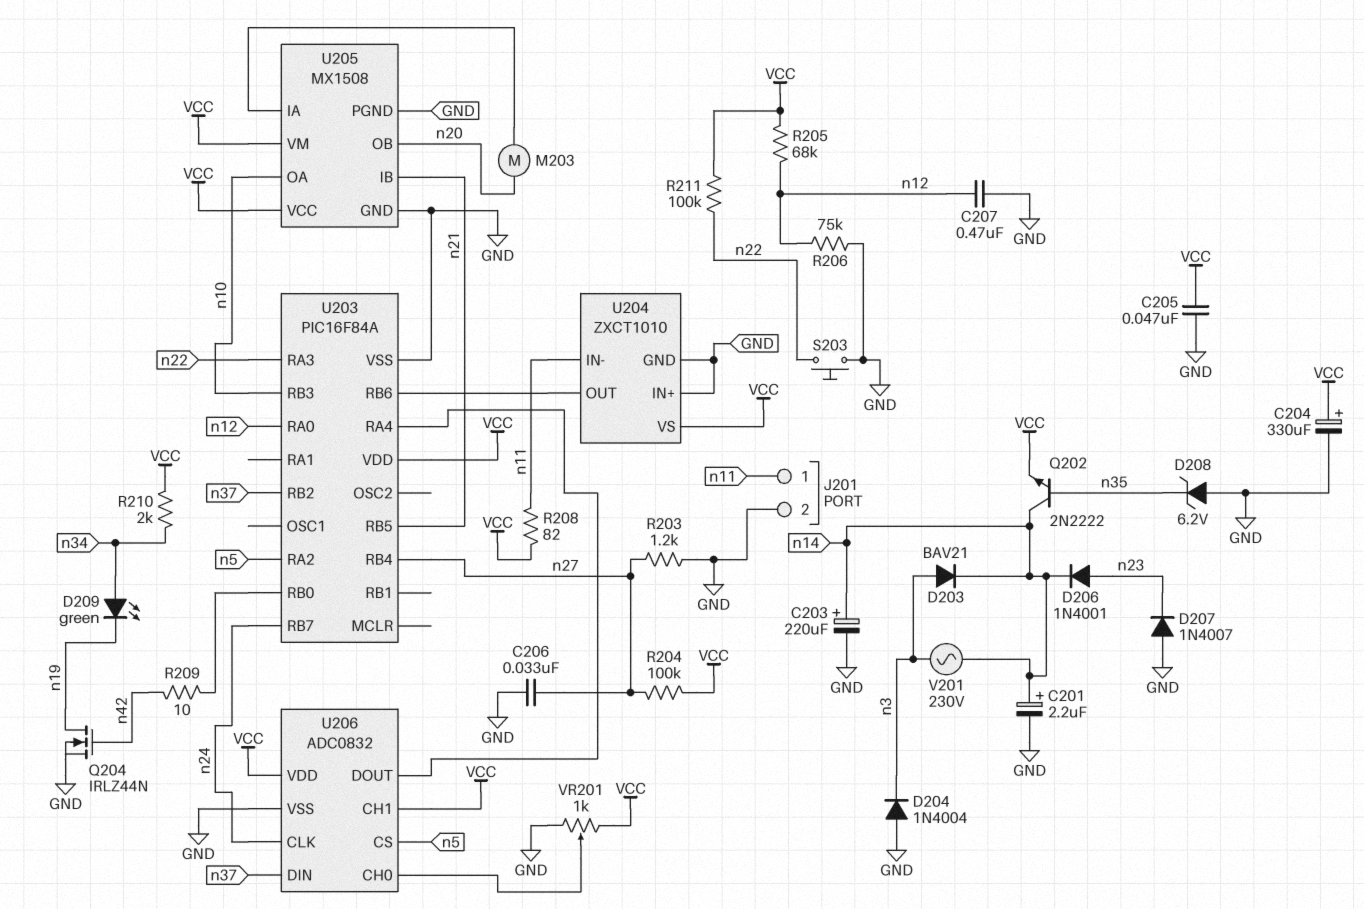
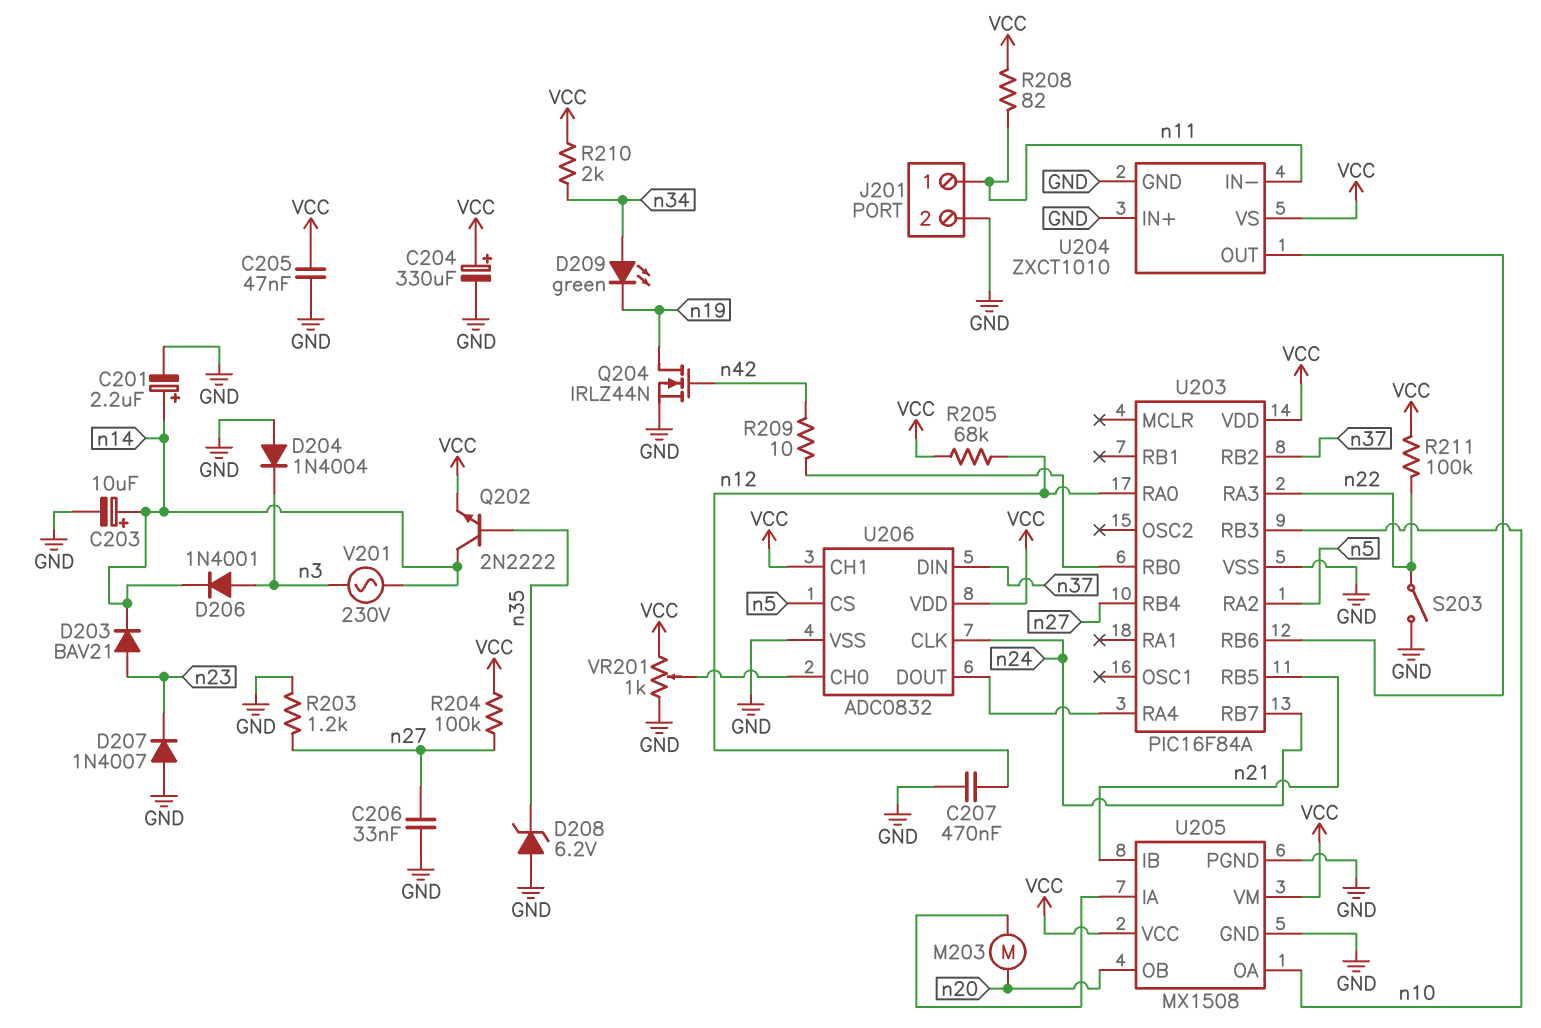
C203: 220uF (plus n14, minus GND) -> 10uF (plus n14, minus GND)
D203: diode BAV21 (A n3, K n14) -> diode BAV21 (A n23, K n14)
D206: diode 1N4001 (A n23, K n14) -> diode 1N4001 (A n3, K n14)
R206: 75k (GND, n12) -> none
S203: button (GND, n22) -> switch (GND, n22)

